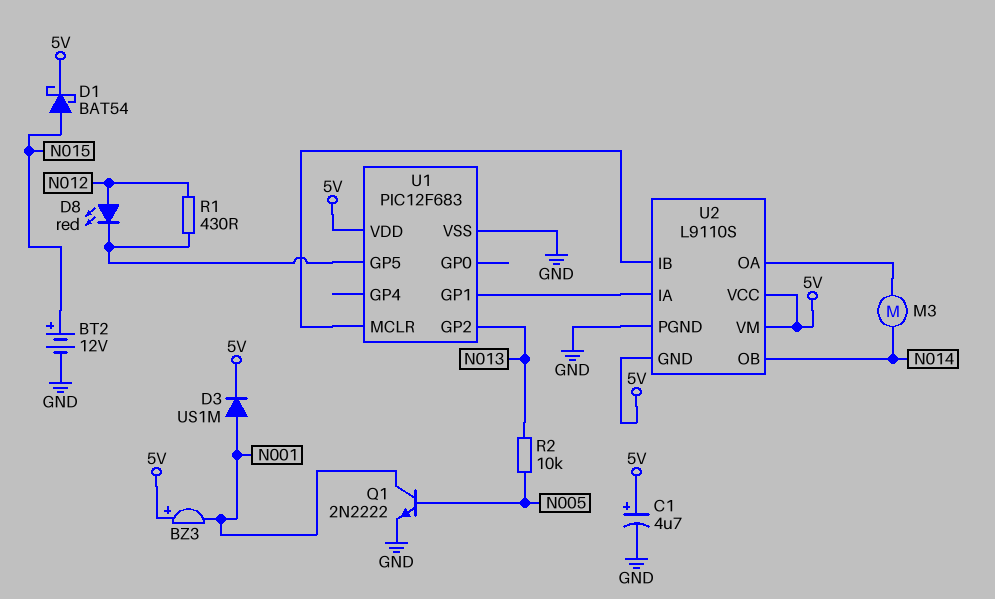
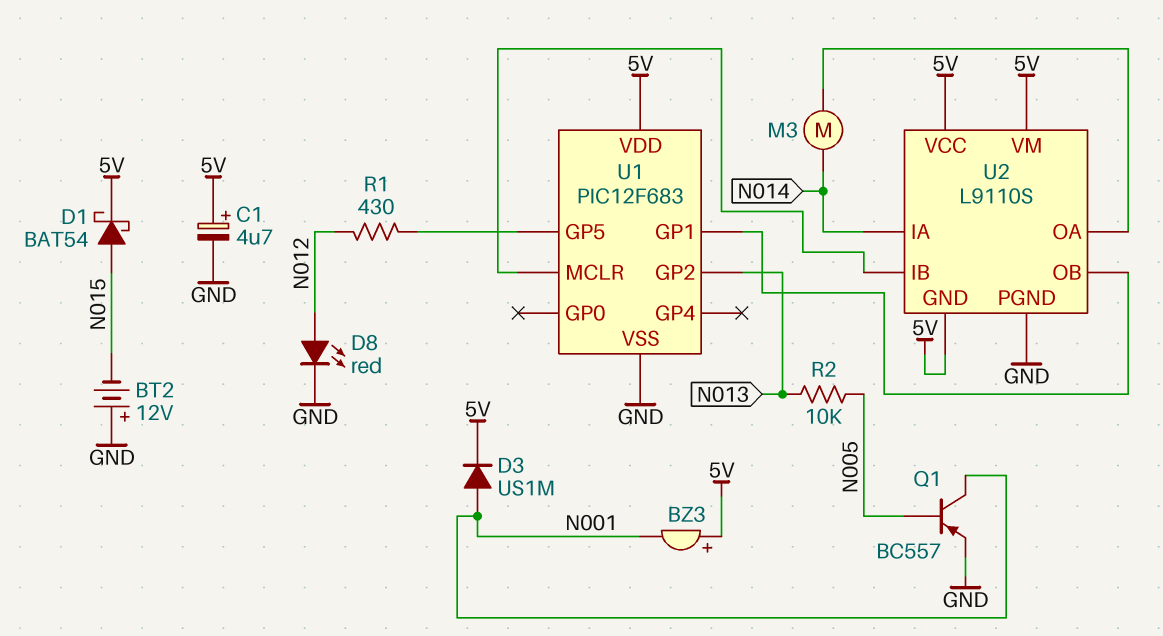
BT2: 12V (plus N015, minus GND) -> 12V (plus GND, minus N015)
D8: LED red (A N012, K U1/GP5) -> LED red (A N012, K GND)
Q1: NPN 2N2222 (B N005, C N001, E GND) -> PNP BC557 (B N005, C N001, E GND)
U2 pin IA: U1/GP1 -> N014
U2 pin OB: N014 -> U1/GP1

